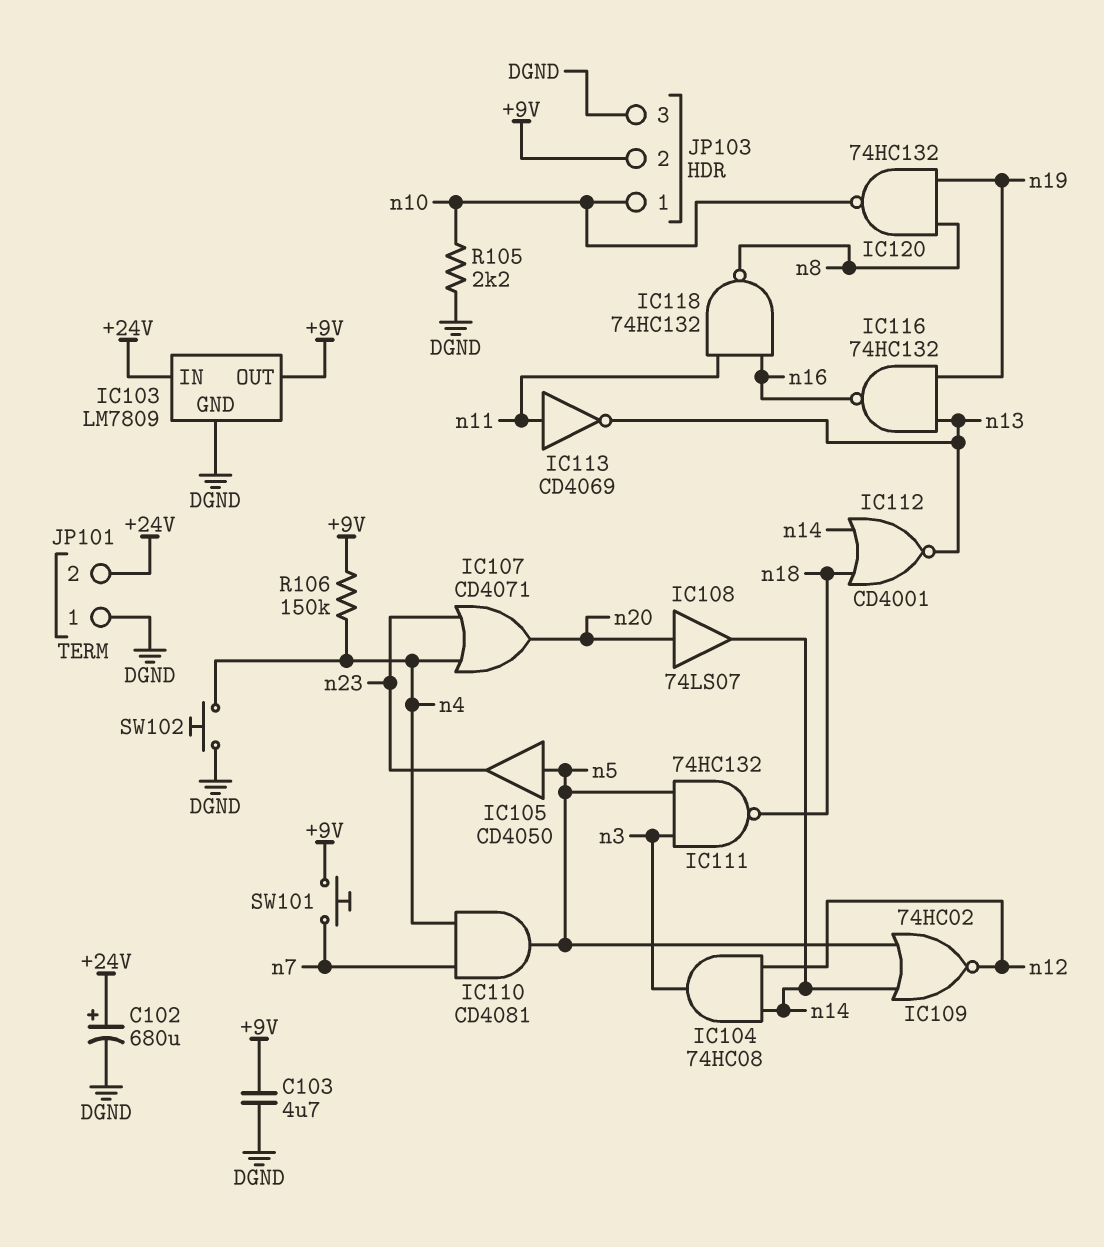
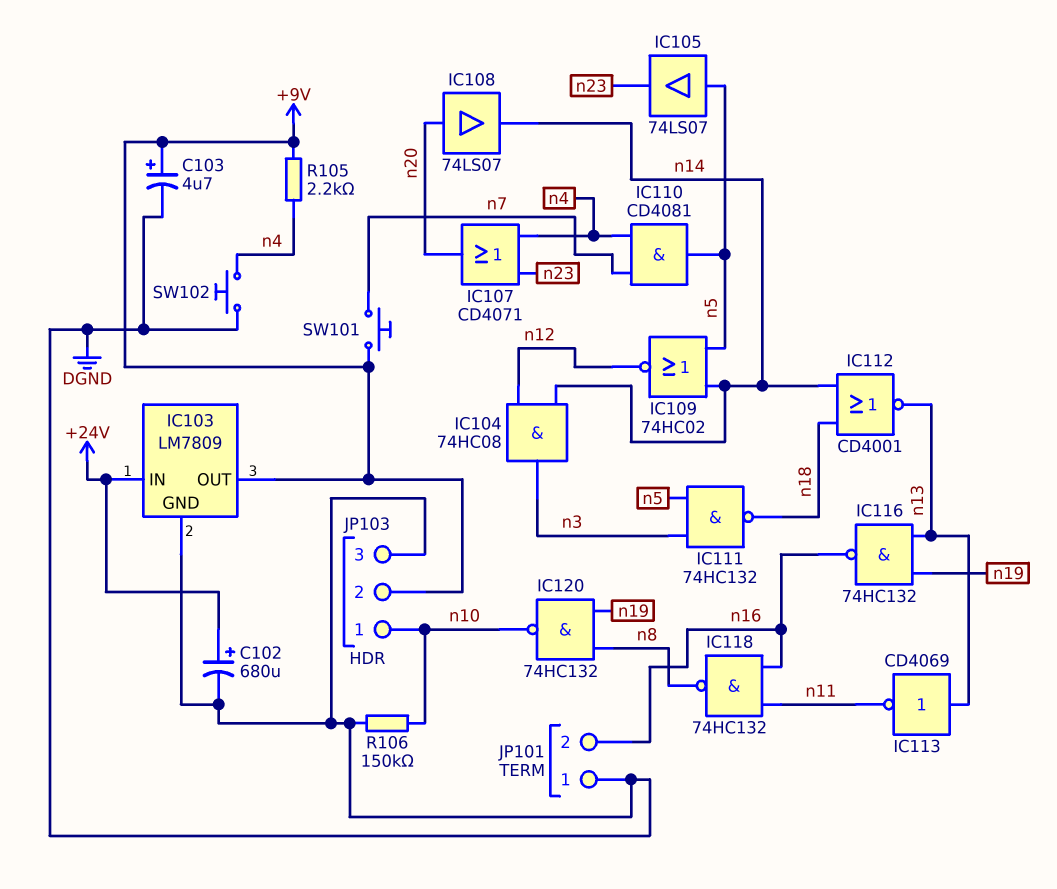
C103: 4.7uF (+9V, DGND) -> 4.7uF (plus +9V, minus DGND)
IC105: buffer CD4050 (in n5, out n23) -> buffer 74LS07 (in n5, out n23)
IC113: NOT CD4069 (in n11, out n13) -> NOT CD4069 (in n13, out n11)
JP101 pin 2: +24V -> n16
R105: 2.2k (DGND, n10) -> 2.2k (+9V, n4)
R106: 150k (+9V, n4) -> 150k (DGND, n10)

